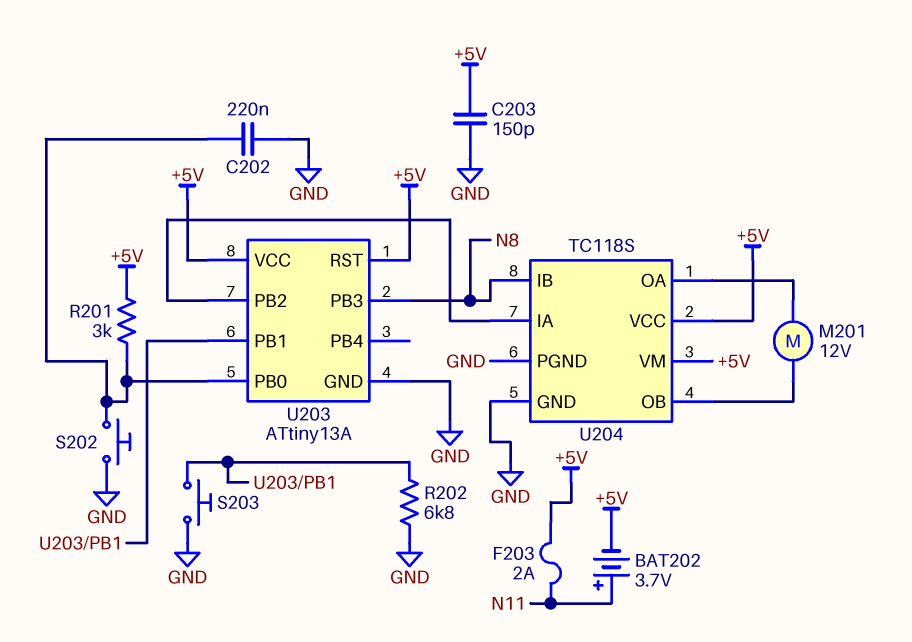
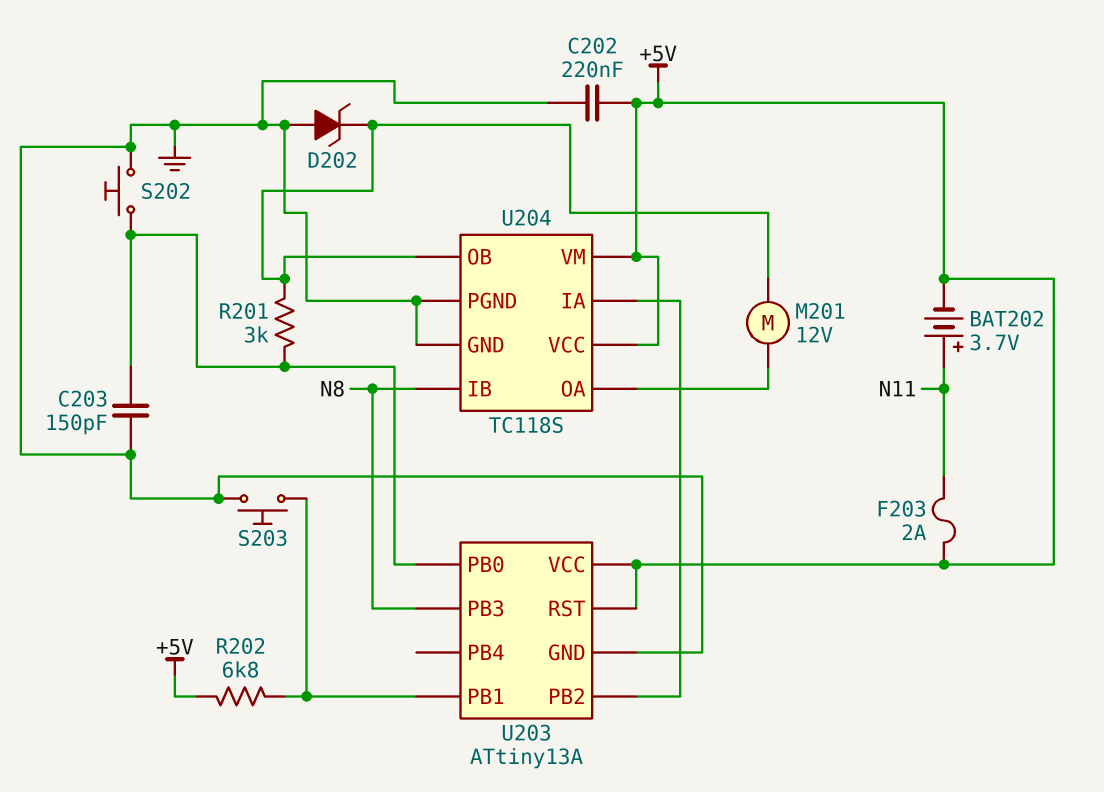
C202: 220nF (GND, U203/PB0) -> 220nF (+5V, GND)
C203: 150pF (+5V, GND) -> 150pF (GND, U203/PB0)
D202: none -> zener (A GND, K U204/OB)
R201: 3k (+5V, U203/PB0) -> 3k (U203/PB0, U204/OB)
R202: 6.8k (GND, U203/PB1) -> 6.8k (+5V, U203/PB1)

